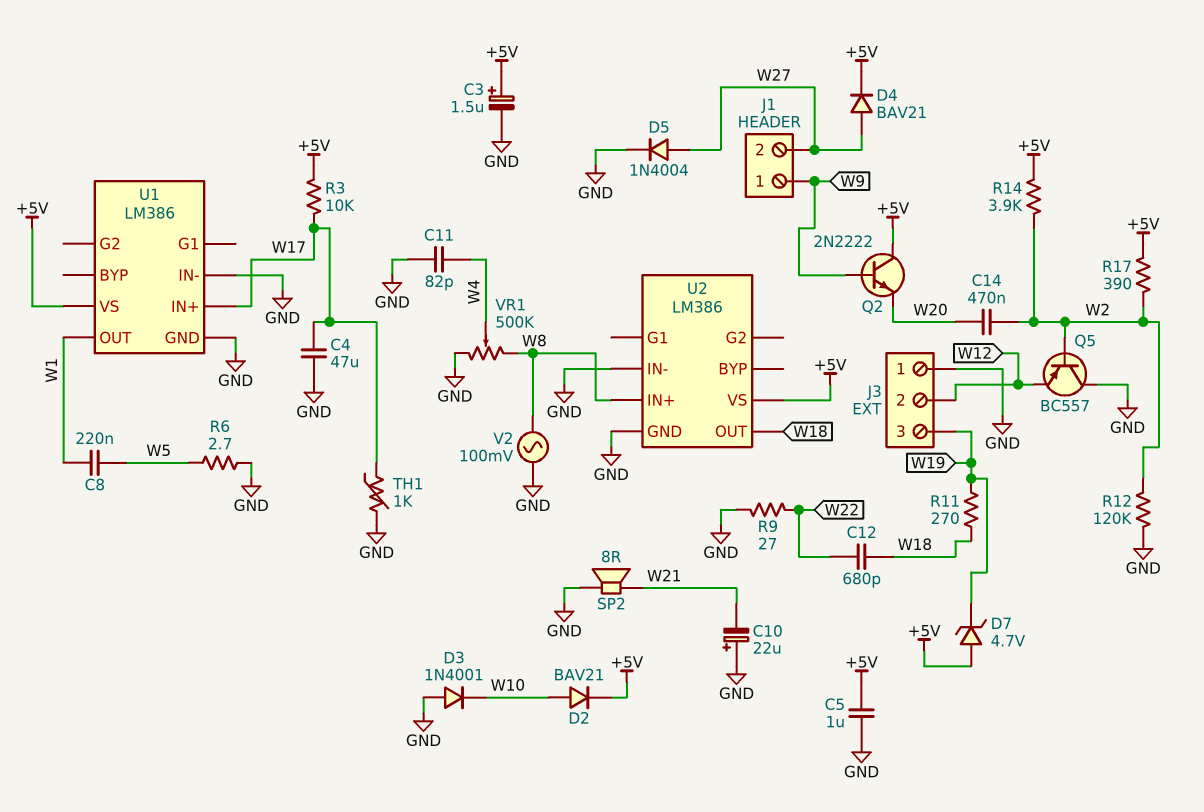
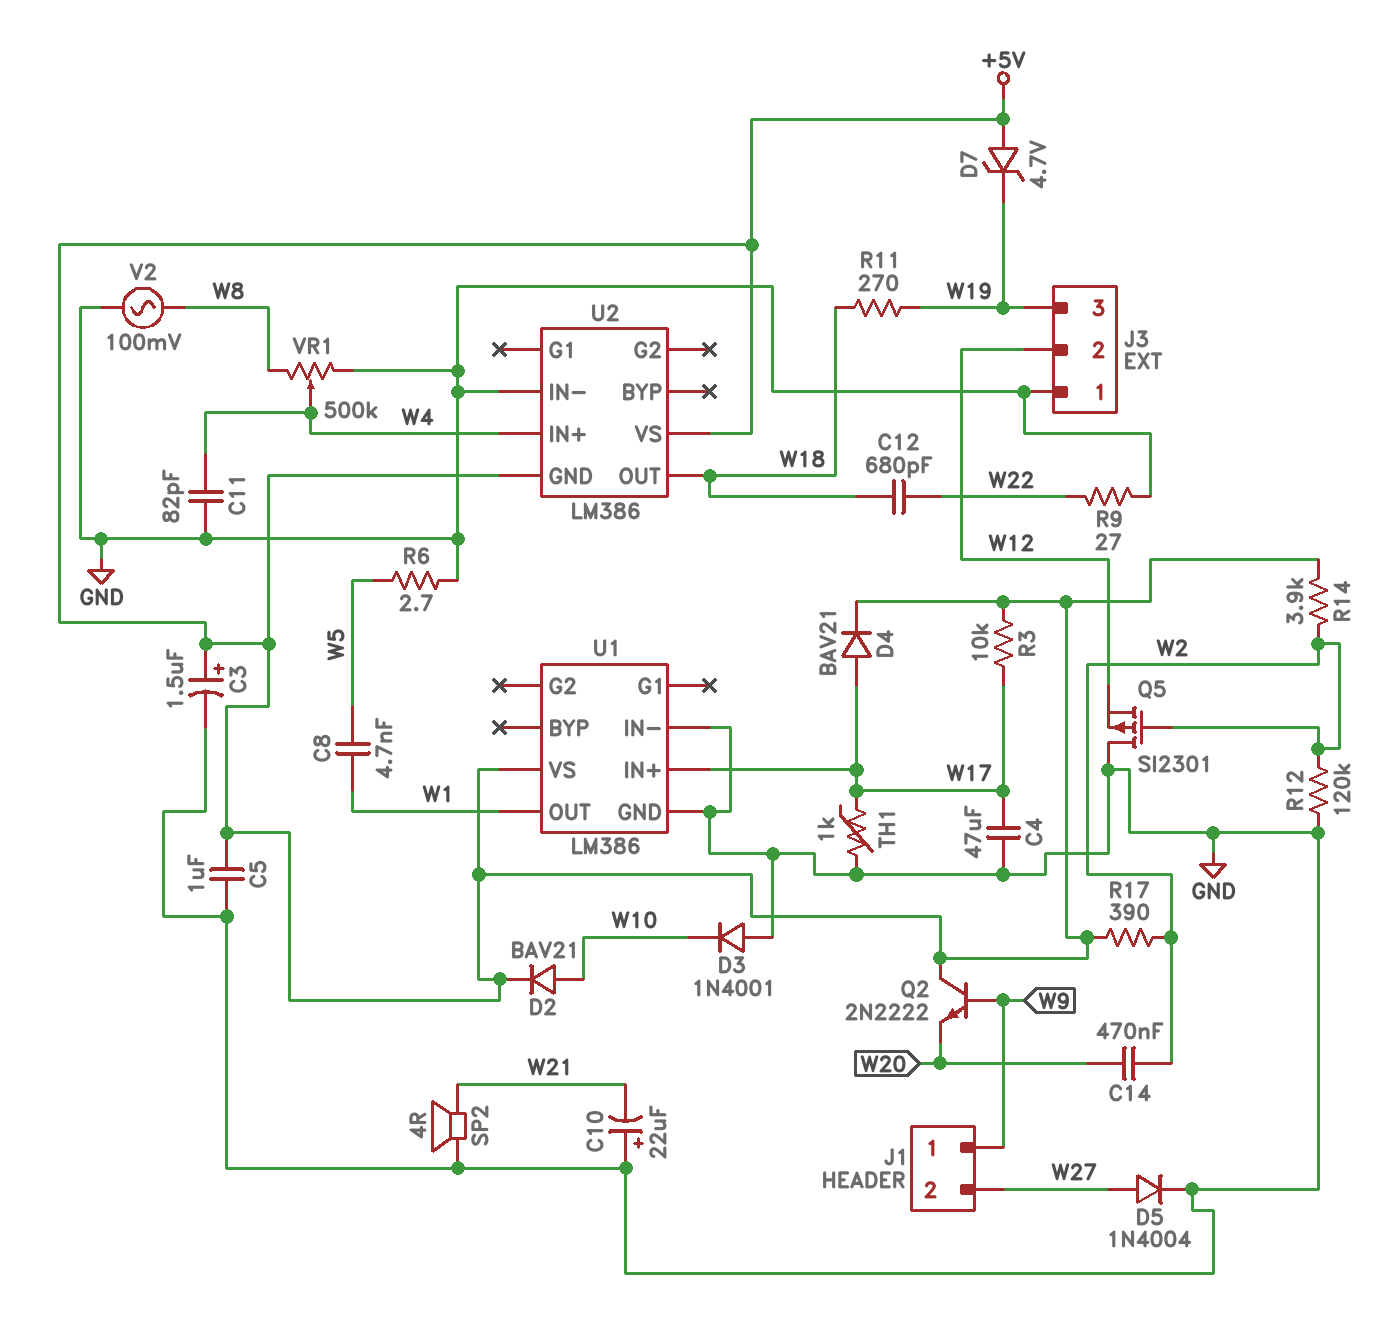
C8: 220nF (W1, W5) -> 4.7nF (W1, W5)
D4: diode BAV21 (A W27, K +5V) -> diode BAV21 (A W17, K +5V)
Q5: PNP BC557 (B W2, C GND, E W12) -> PMOS SI2301 (G W2, D GND, S W12)
SP2: speaker 8R (GND, W21) -> speaker 4R (GND, W21)
U2 pin GND: GND -> +5V
U2 pin IN+: W8 -> W4

